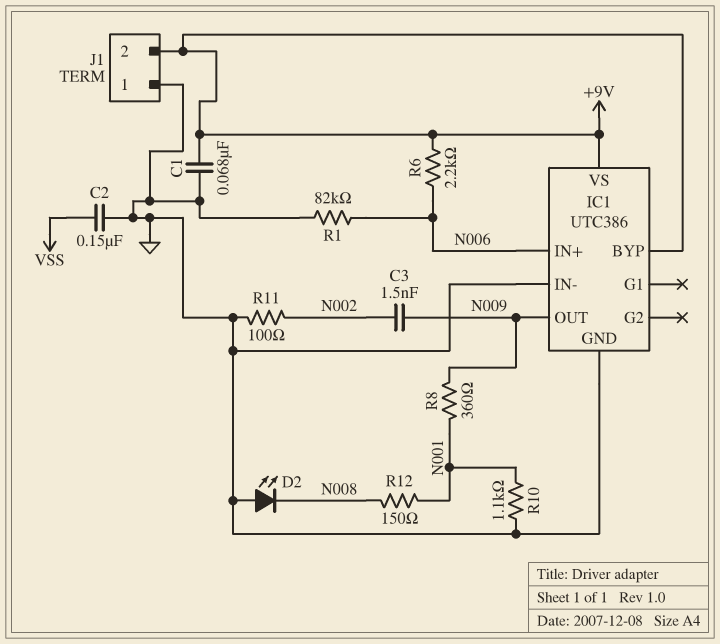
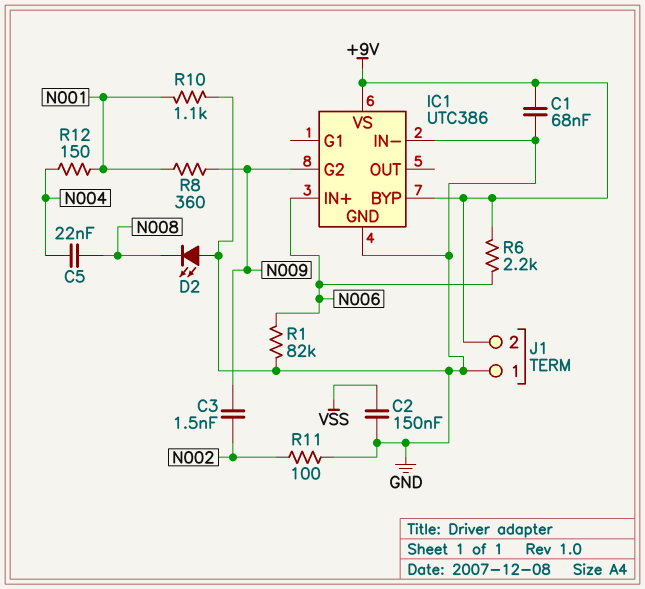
C5: none -> 22nF (N004, N008)
IC1 pin G2: none -> N009
IC1 pin OUT: N009 -> none
R12: 150 (N001, N008) -> 150 (N001, N004)

